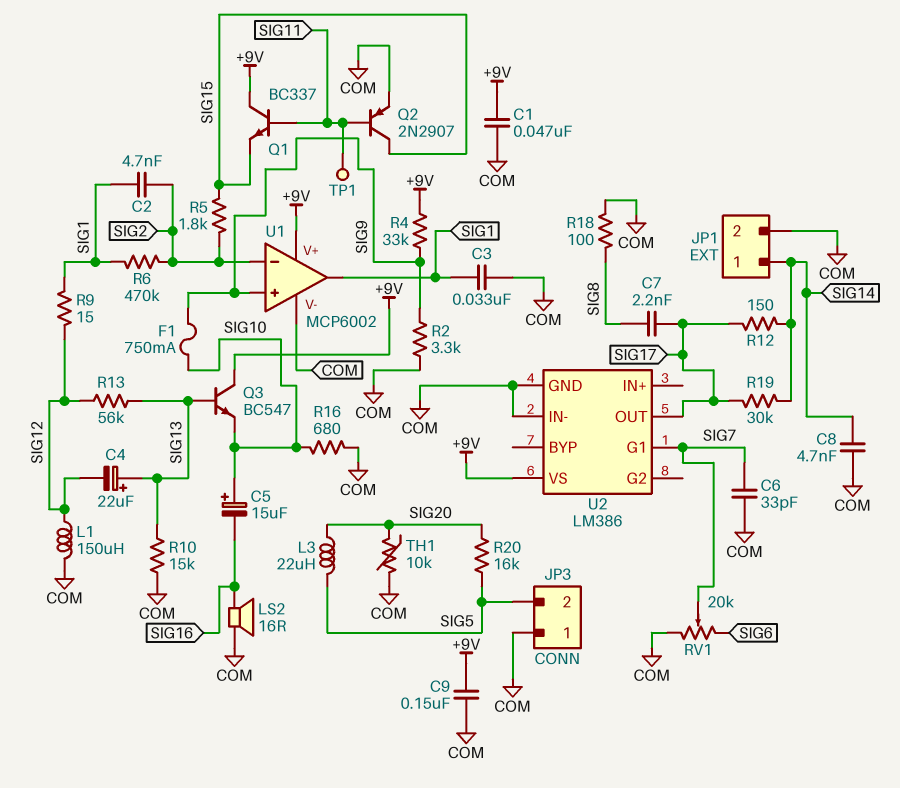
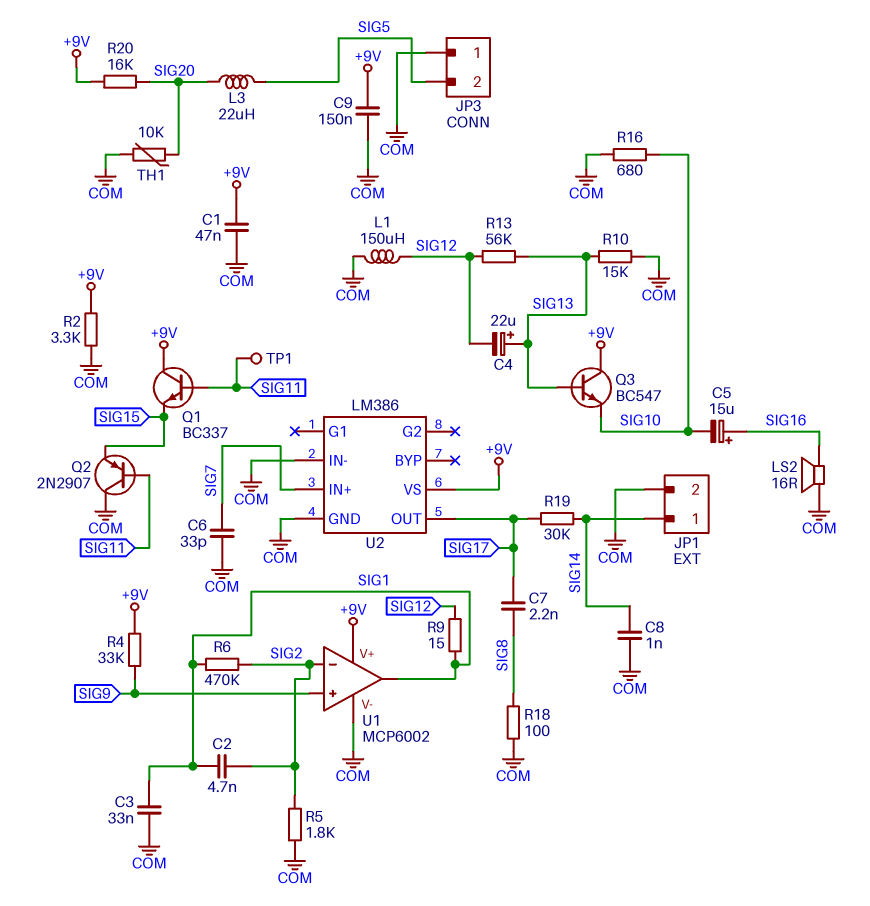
C5: 15uF (plus SIG10, minus SIG16) -> 15uF (plus SIG16, minus SIG10)
C8: 4.7nF (COM, SIG14) -> 1nF (COM, SIG14)
F1: 750mA (SIG9, SIG10) -> none
Q2: PNP 2N2907 (B SIG11, C SIG15, E COM) -> PNP 2N2907 (B SIG11, C COM, E SIG15)
R2: 3.3k (COM, SIG9) -> 3.3k (+9V, COM)
R5: 1.8k (SIG2, SIG15) -> 1.8k (COM, SIG2)
R12: 150 (SIG14, SIG17) -> none
R20: 16k (SIG5, SIG20) -> 16k (+9V, SIG20)
RV1: 20k (COM, SIG6, wiper SIG7) -> none
U2 pin G1: SIG7 -> none
U2 pin IN+: none -> SIG7

